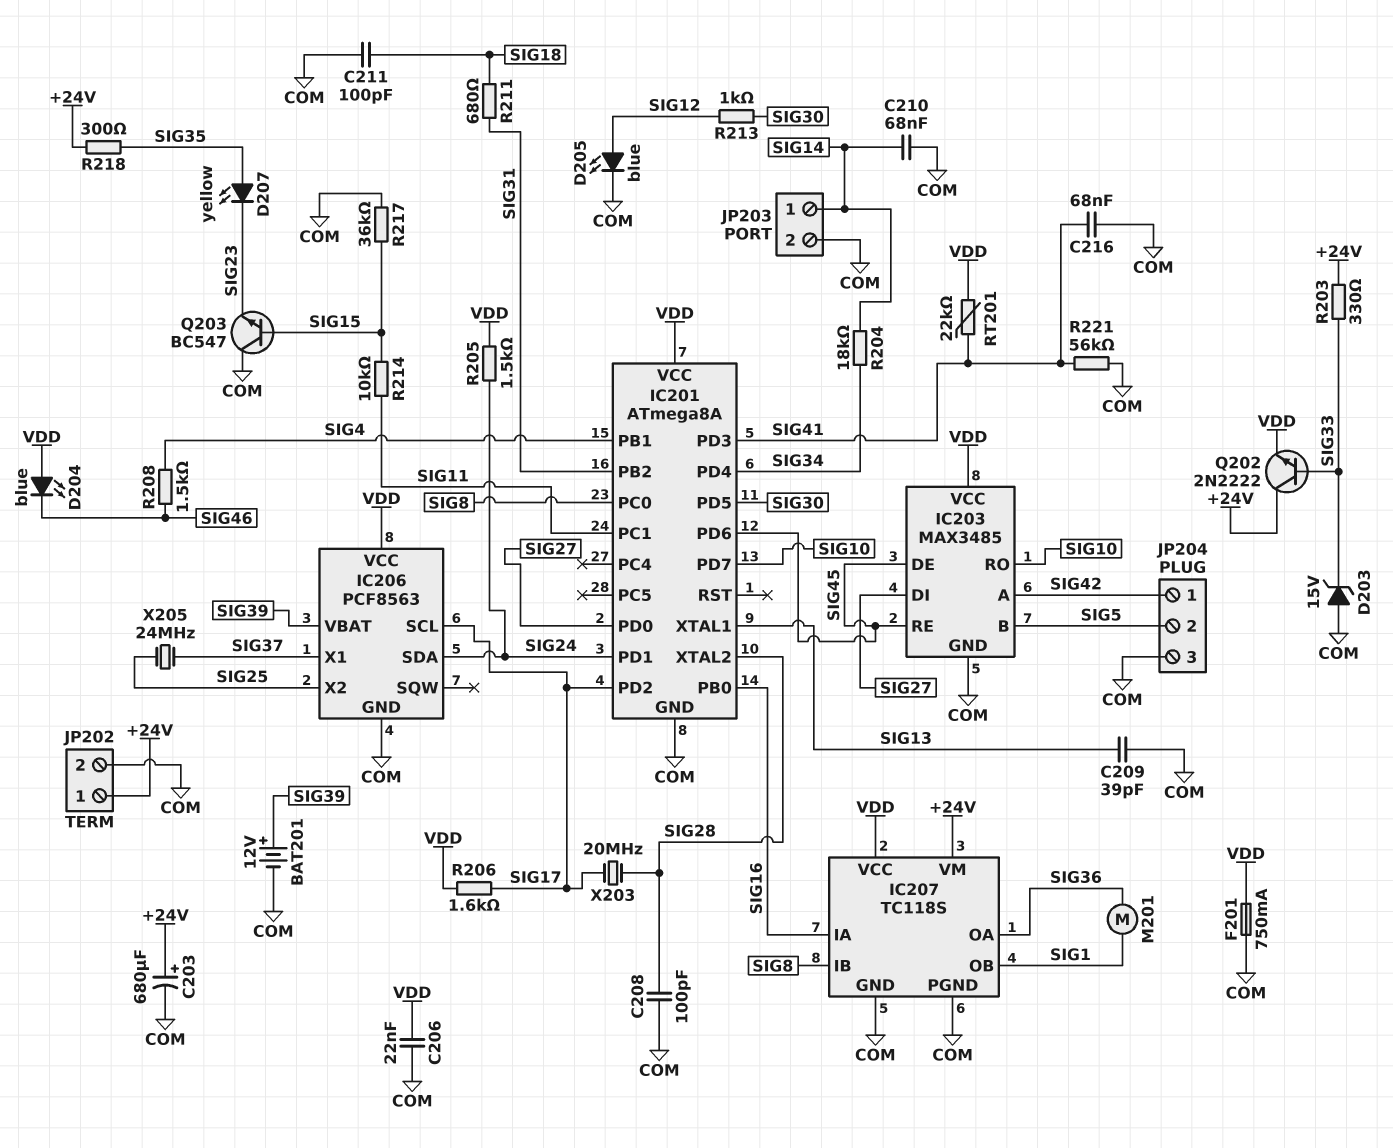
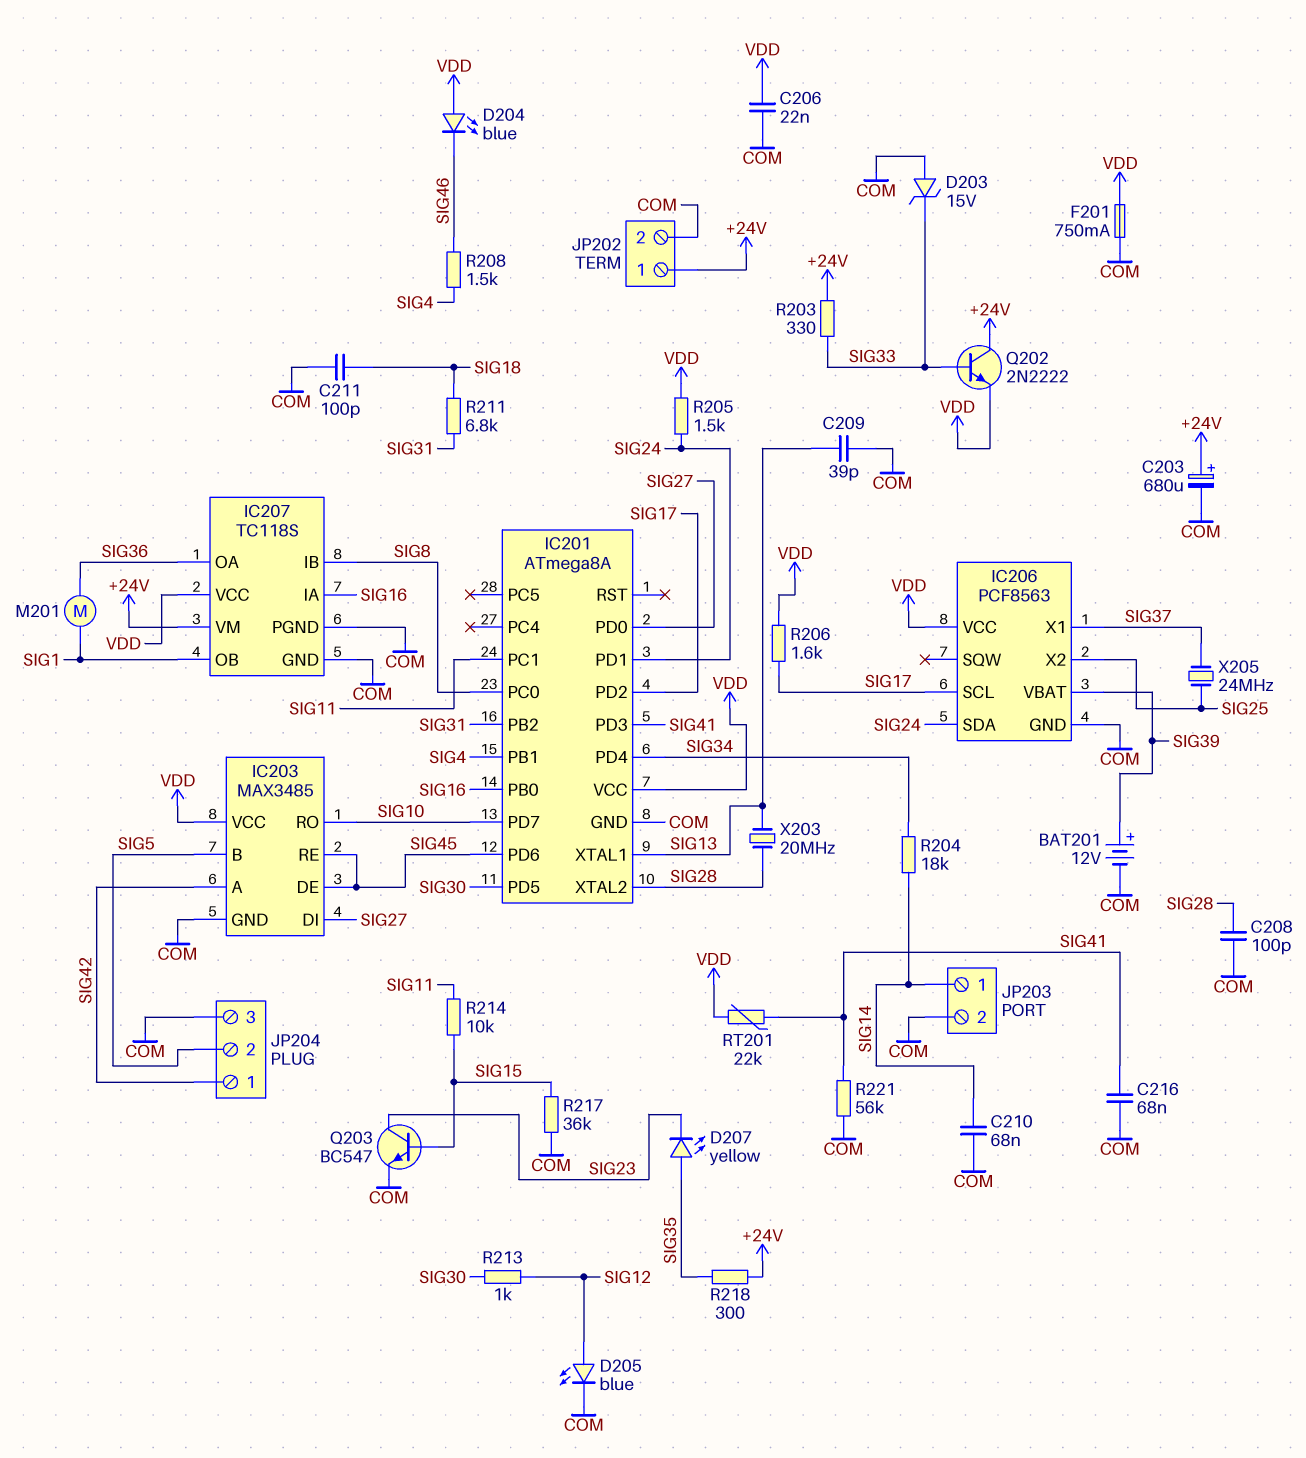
Q203: NPN BC547 (B SIG15, C COM, E SIG23) -> NPN BC547 (B SIG15, C SIG23, E COM)
R211: 680 (SIG18, SIG31) -> 6.8k (SIG18, SIG31)
X203: 20MHz (SIG17, SIG28) -> 20MHz (SIG13, SIG28)

